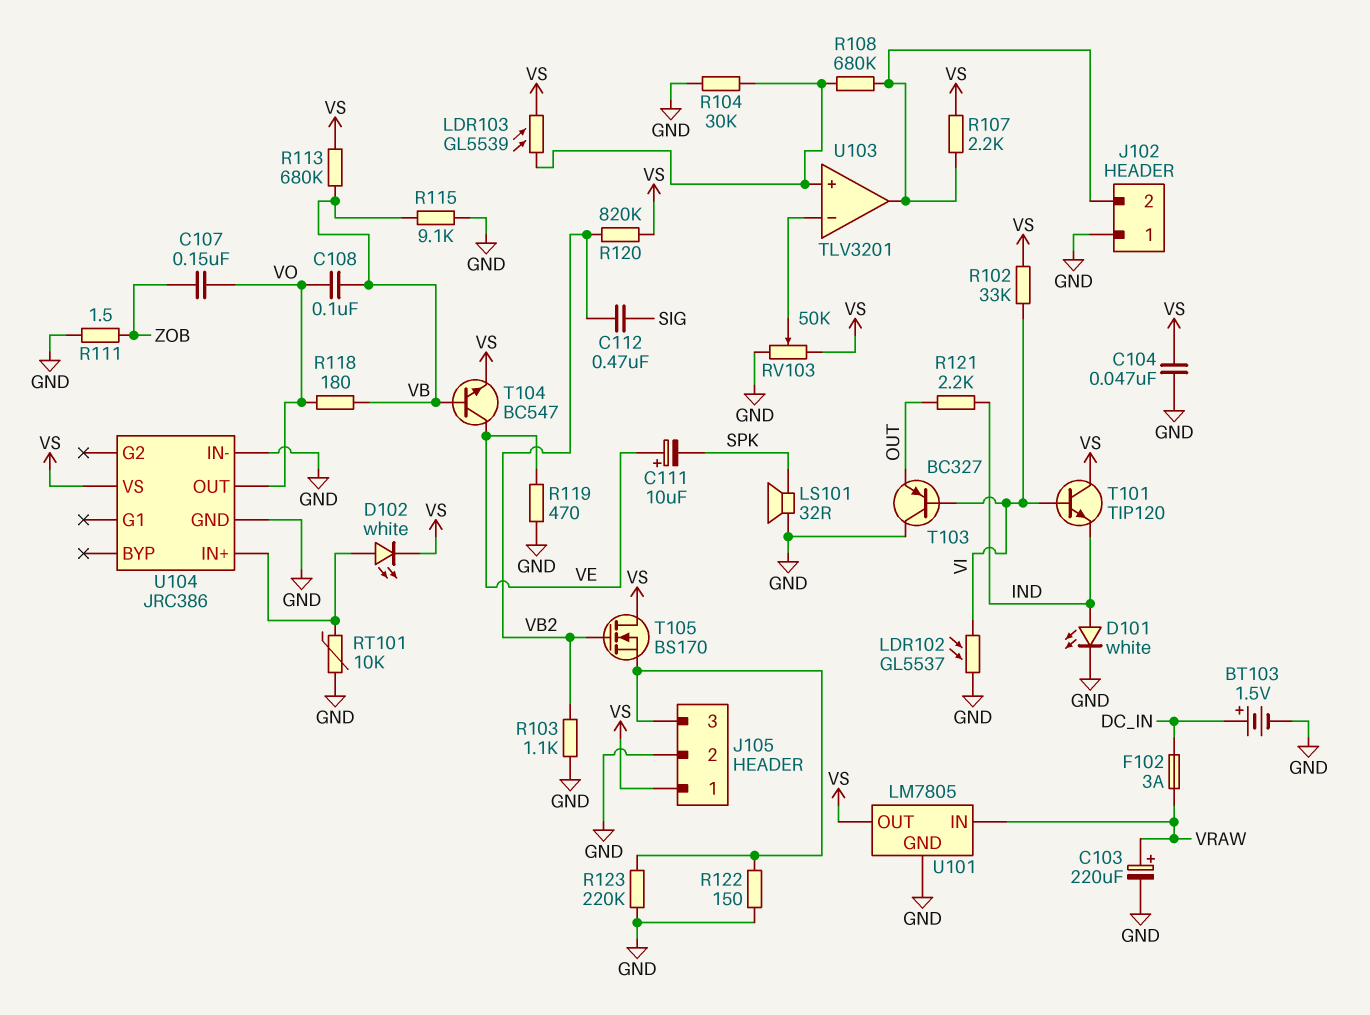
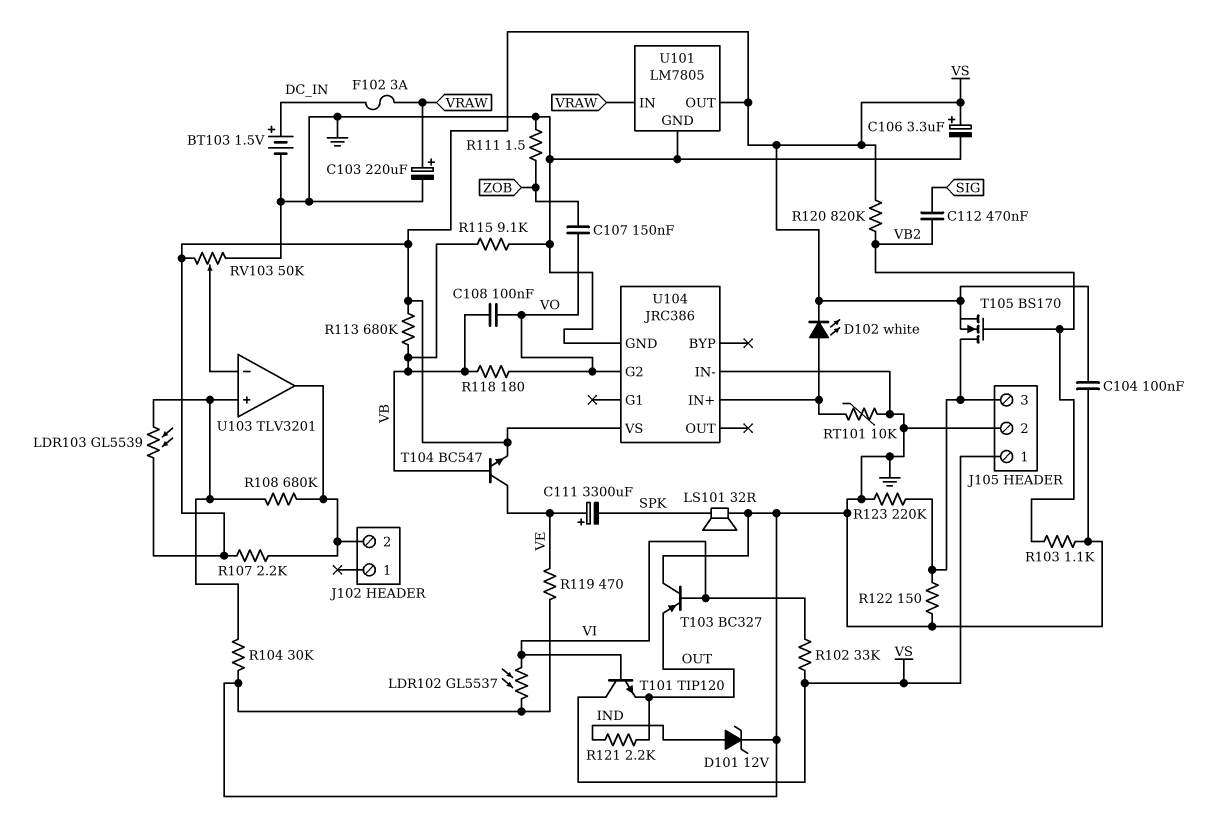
C104: 47nF (GND, VS) -> 100nF (GND, VS)
C106: none -> 3.3uF (plus VS, minus GND)
C111: 10uF (plus VE, minus SPK) -> 3300uF (plus VE, minus SPK)
D101: LED white (A IND, K GND) -> zener 12V (A IND, K GND)
J102 pin 1: GND -> none
T101: NPN TIP120 (B VI, C VS, E IND) -> NPN TIP120 (B VI, C VS, E OUT)
T105: NMOS BS170 (G VB2, D VS, S J105/3) -> NMOS BS170 (G VB2, D J105/3, S VS)
U104 pin G2: none -> VO
U104 pin OUT: VO -> none

